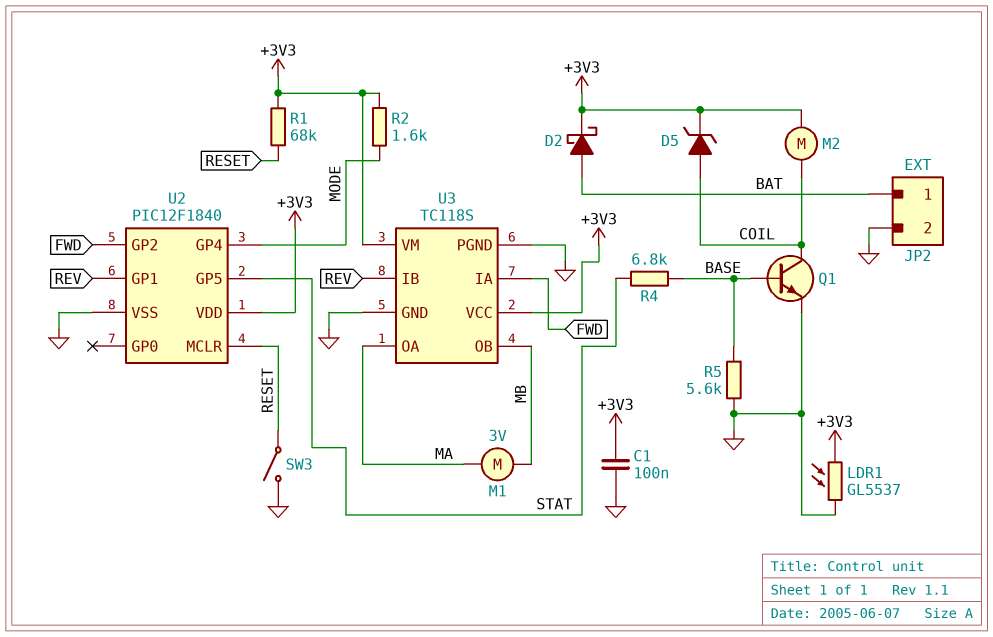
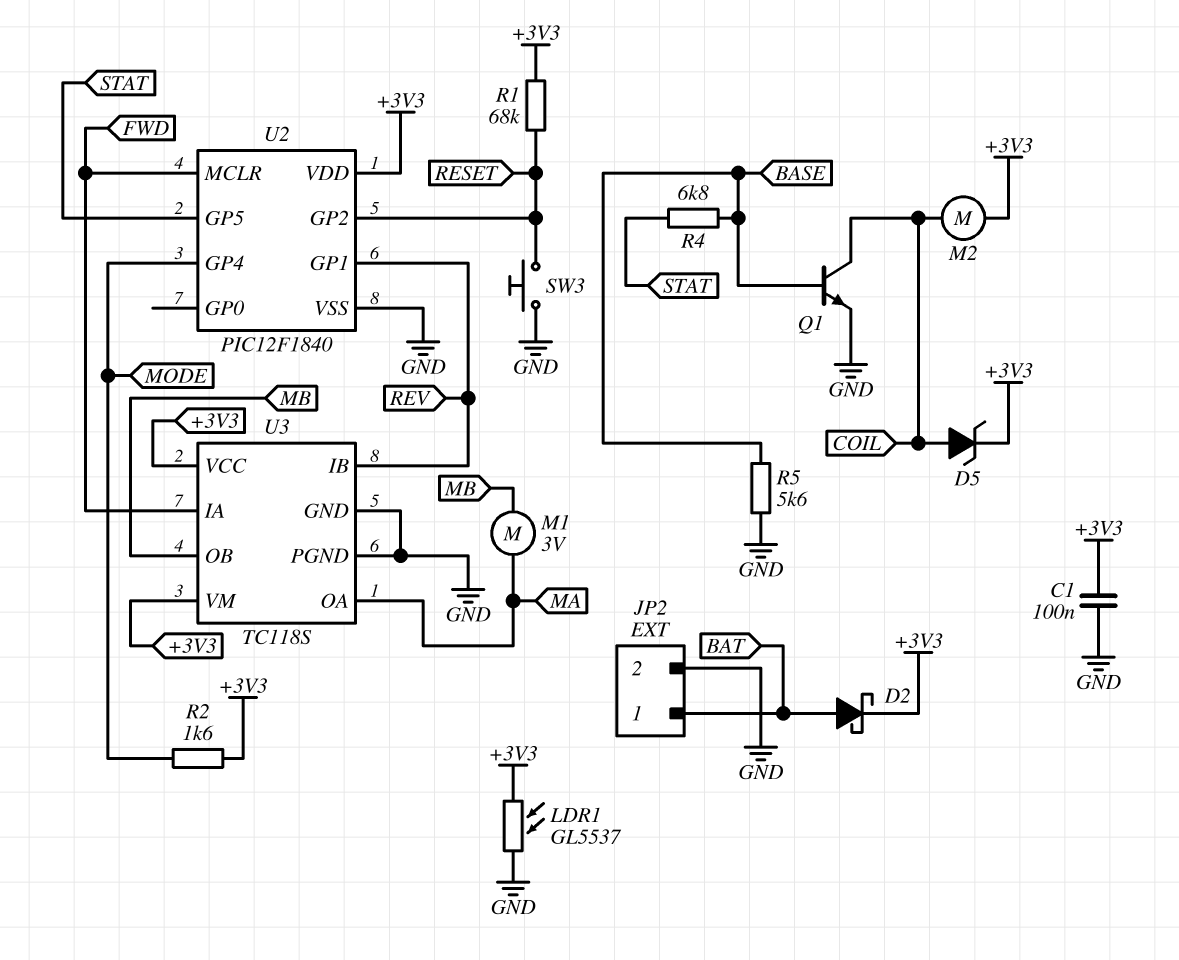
SW3: switch (GND, RESET) -> button (GND, RESET)
U2 pin GP2: FWD -> RESET
U2 pin MCLR: RESET -> FWD

